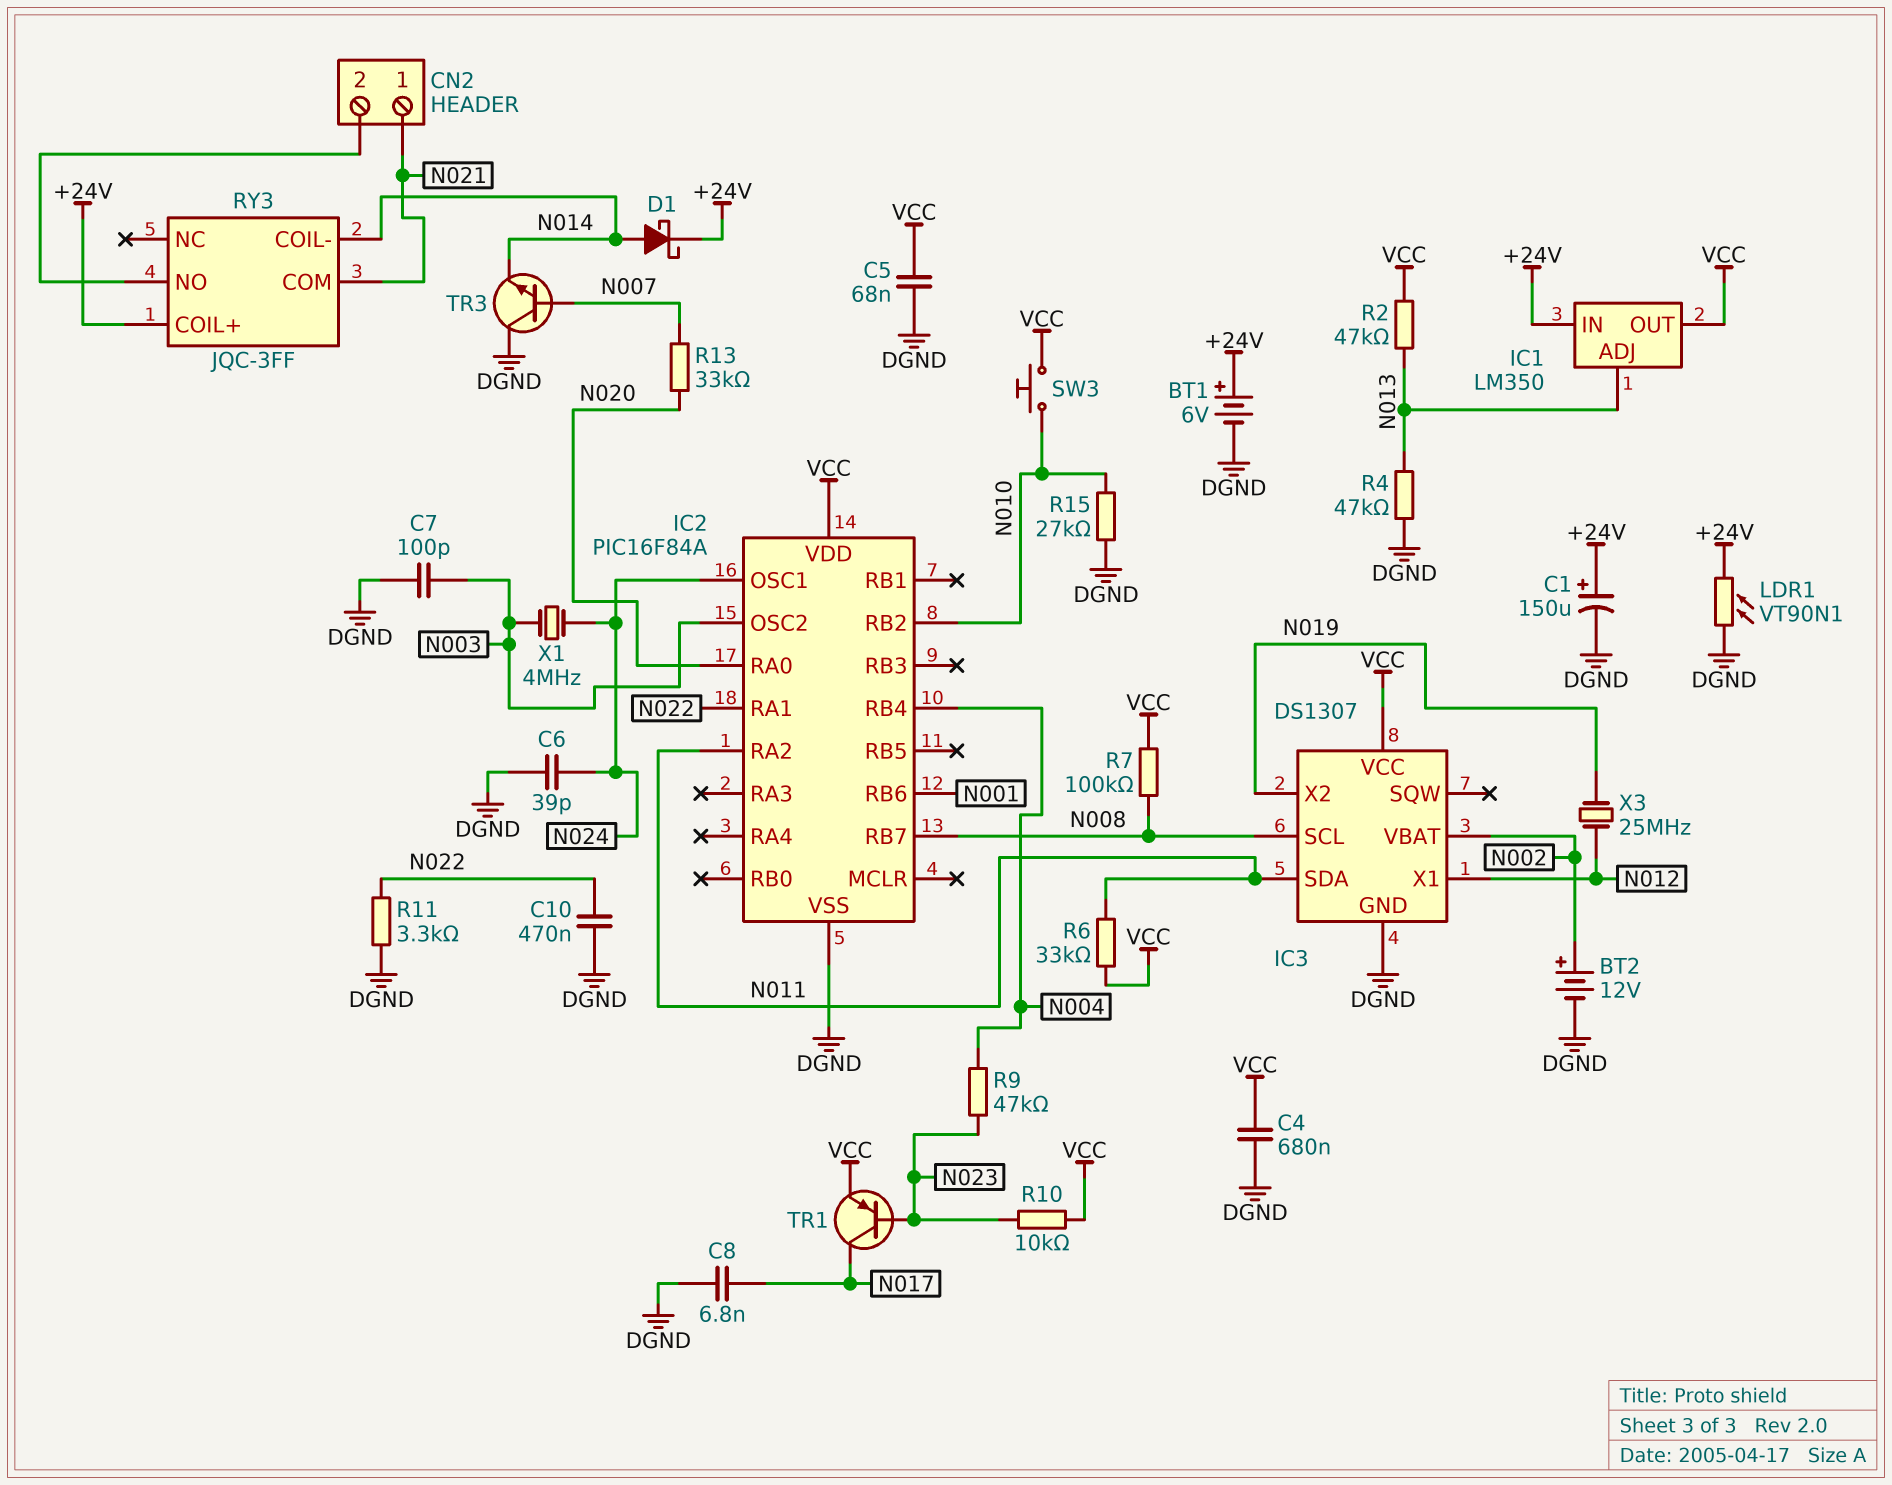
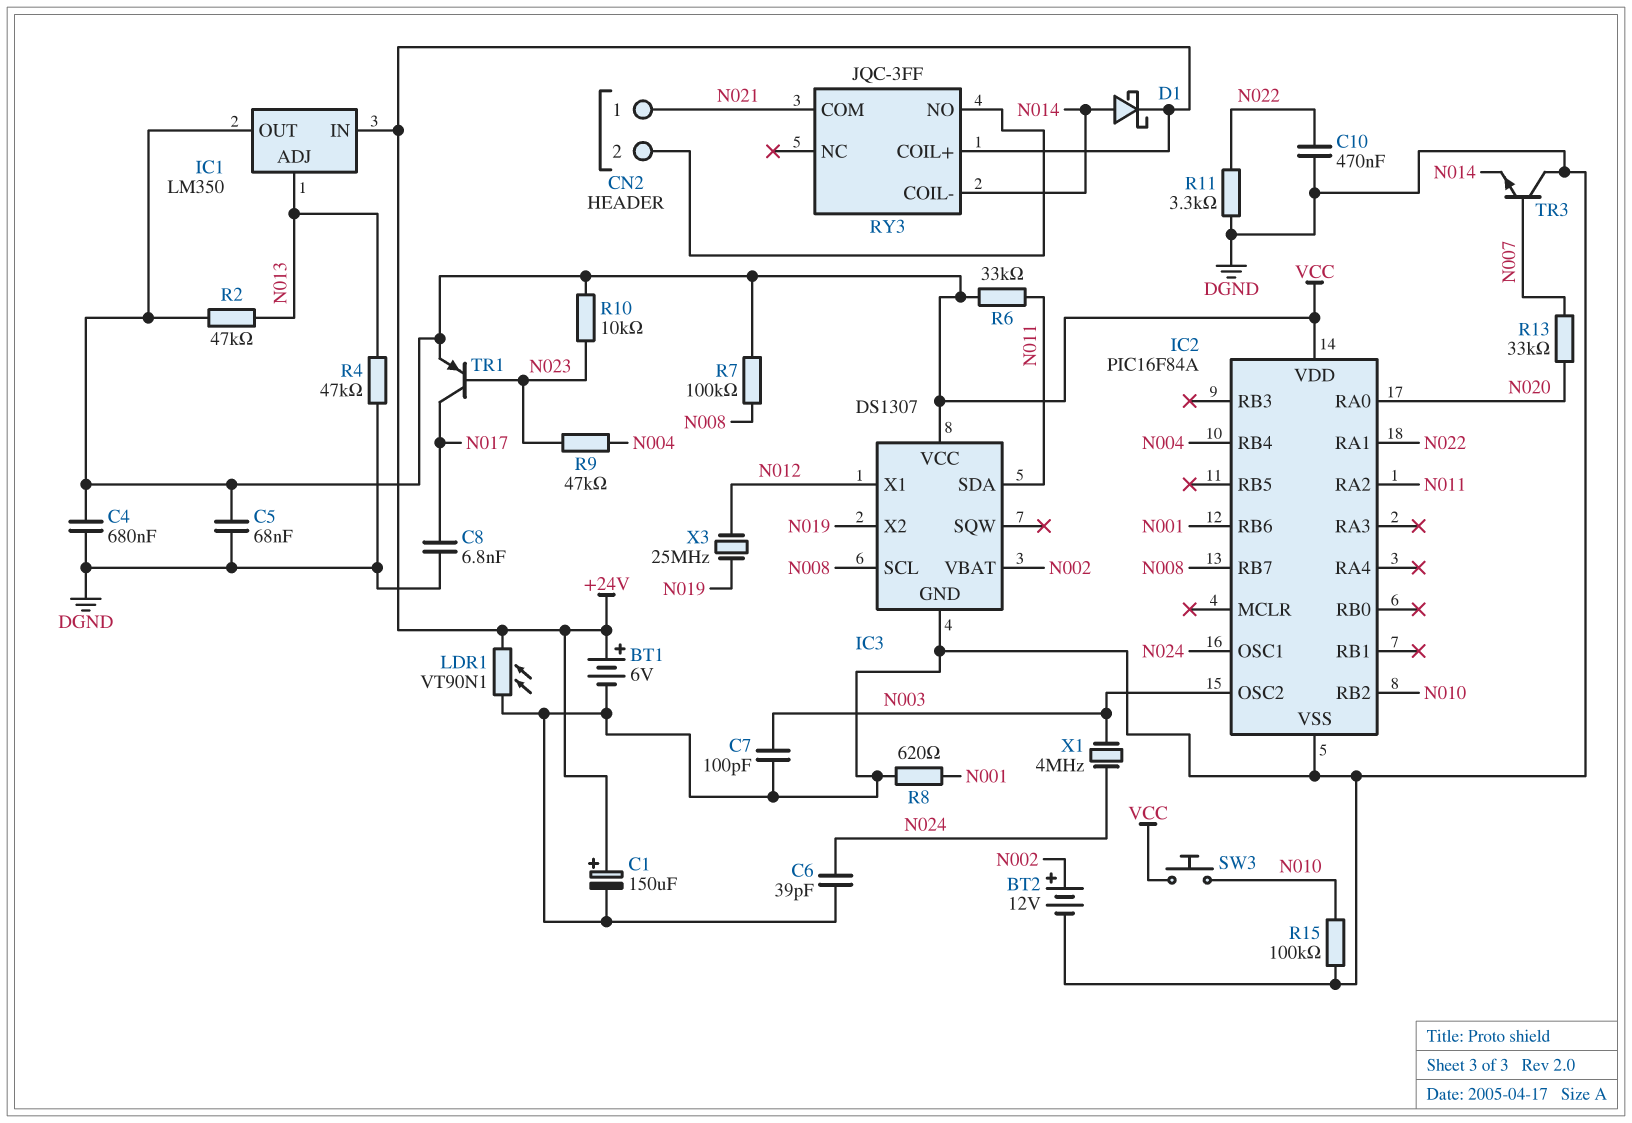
R8: none -> 620 (DGND, N001)
R15: 27k (DGND, N010) -> 100k (DGND, N010)

